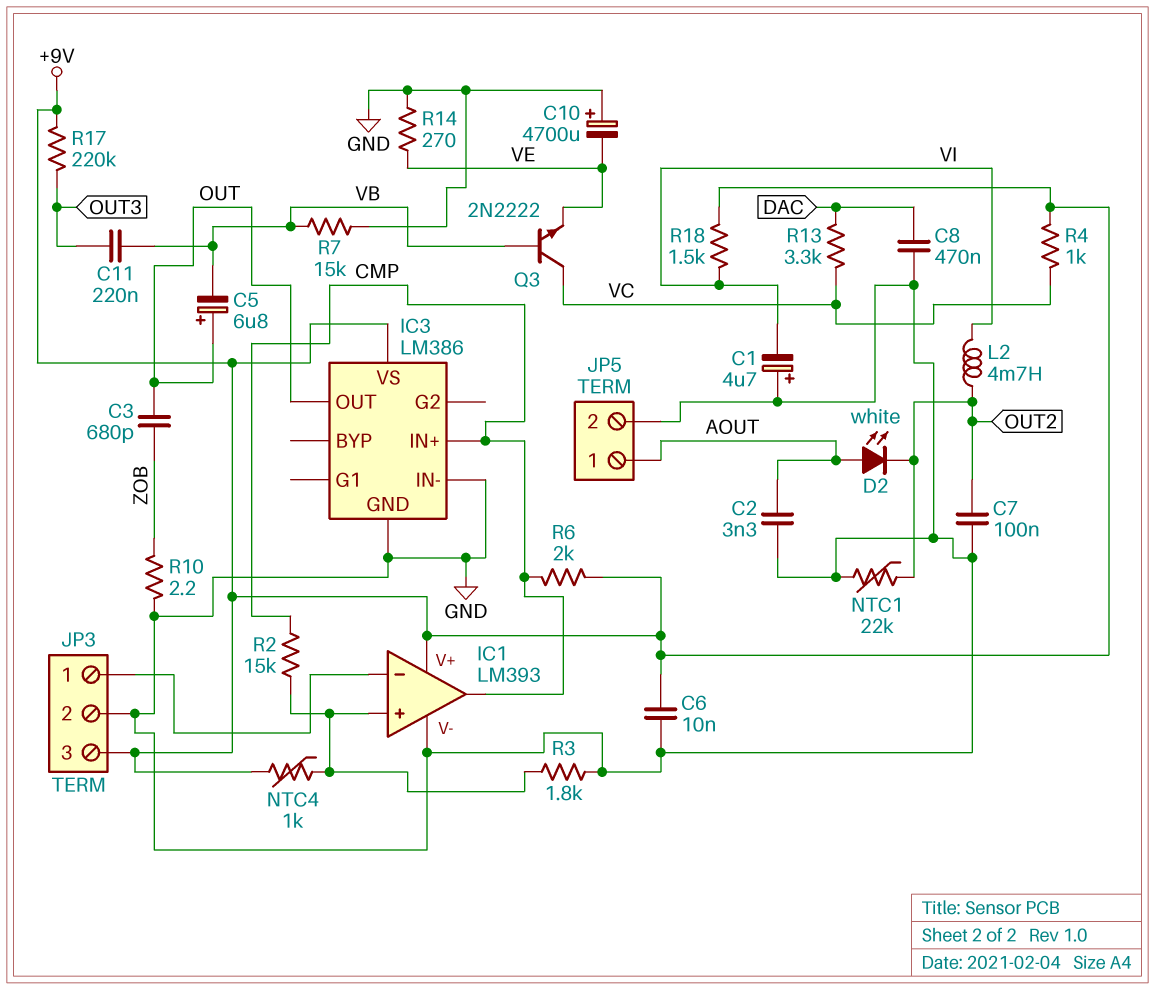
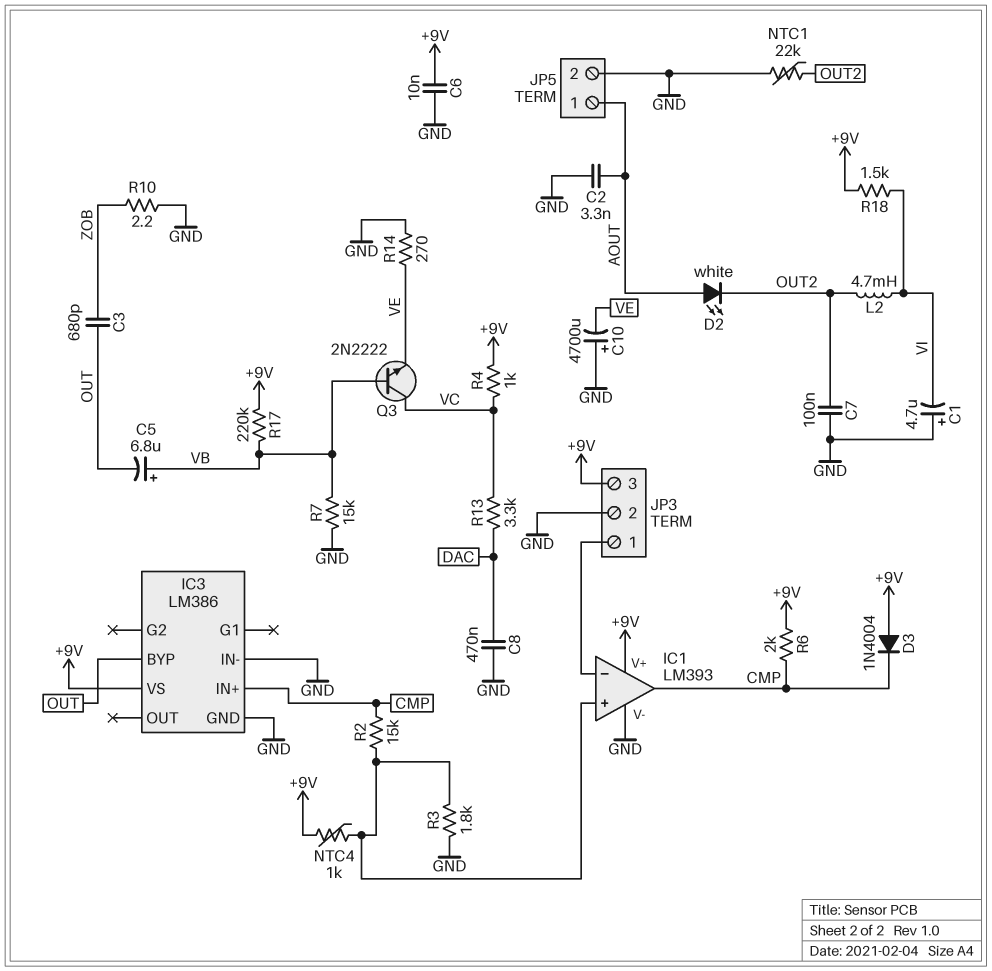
C5: 6.8uF (plus OUT, minus VB) -> 6.8uF (plus VB, minus OUT)
C11: 220nF (OUT3, VB) -> none
D3: none -> diode 1N4004 (A +9V, K CMP)
IC3 pin BYP: none -> OUT
IC3 pin OUT: OUT -> none
R17: 220k (+9V, OUT3) -> 220k (+9V, VB)

